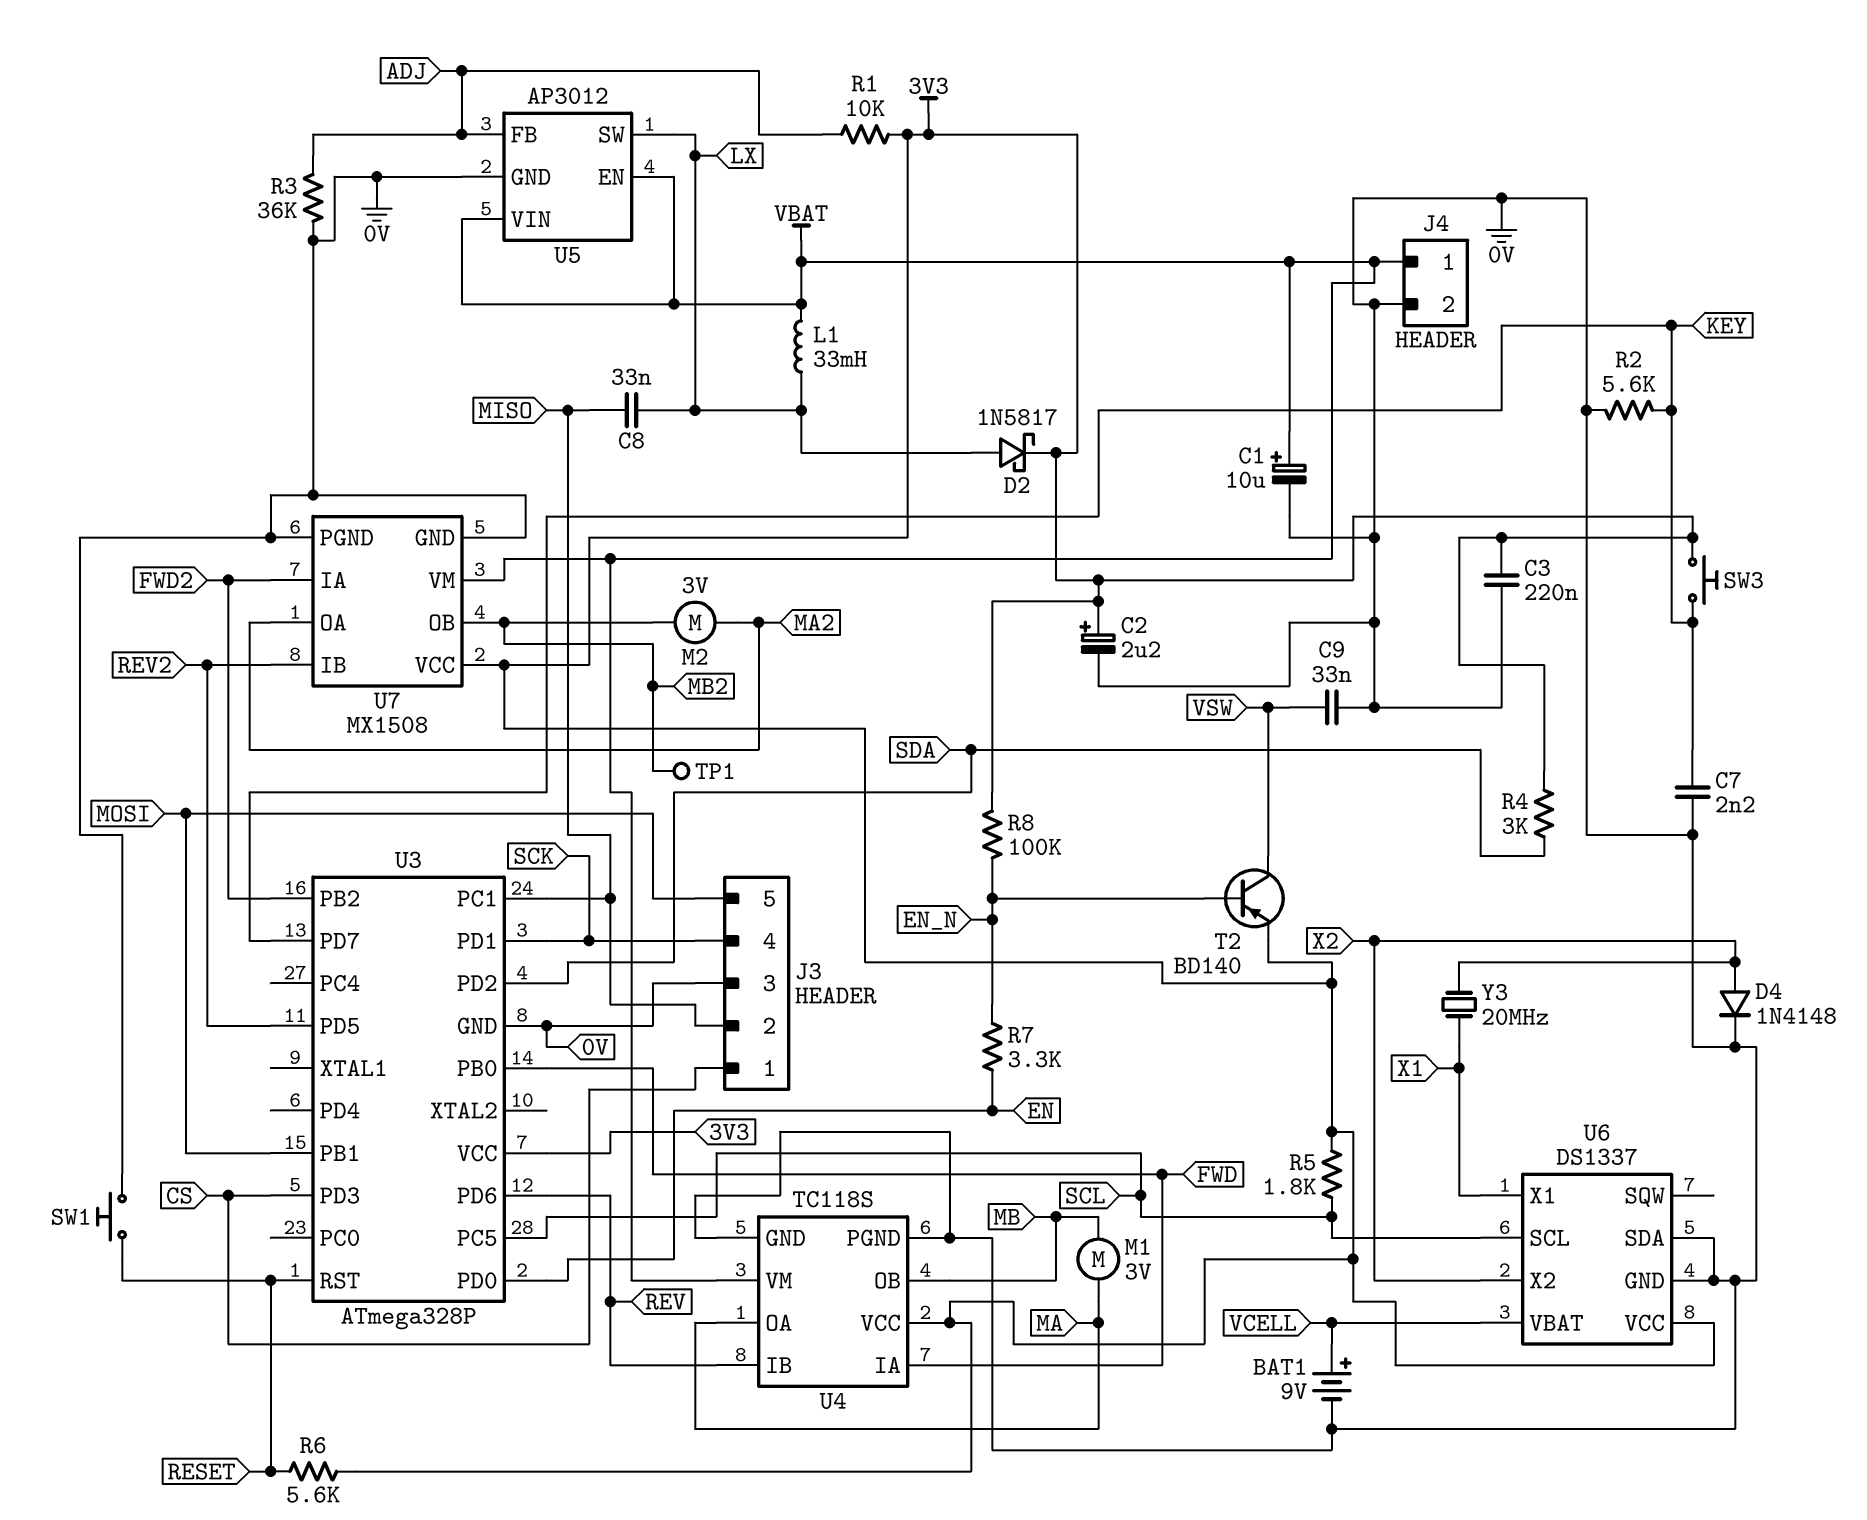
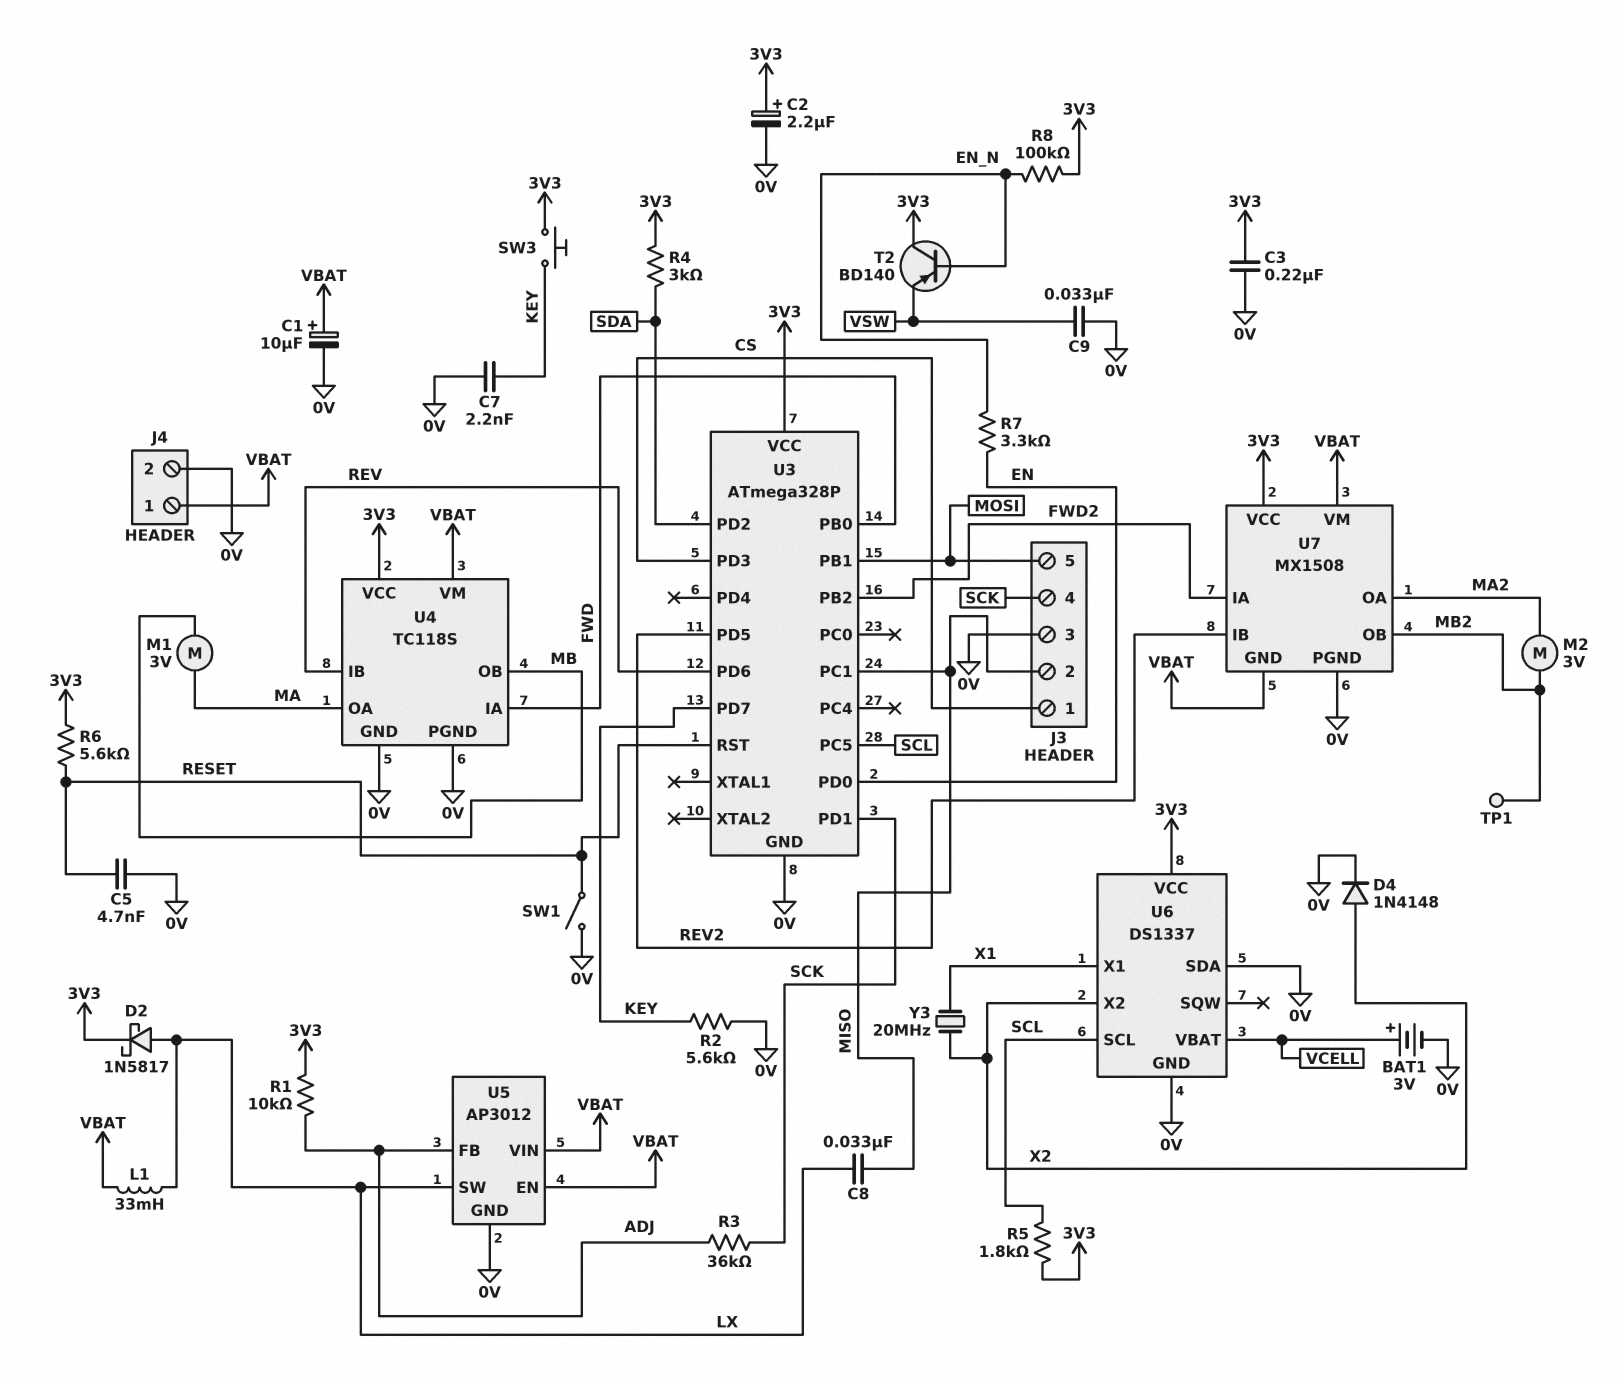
BAT1: 9V (plus VCELL, minus 0V) -> 3V (plus VCELL, minus 0V)
C5: none -> 4.7nF (0V, RESET)
R3: 36k (0V, ADJ) -> 36k (ADJ, SCK)
SW1: button (0V, RESET) -> switch (0V, RESET)
T2: PNP BD140 (B EN_N, C VSW, E 3V3) -> PNP BD140 (B EN_N, C 3V3, E VSW)
U7 pin GND: 0V -> VBAT

